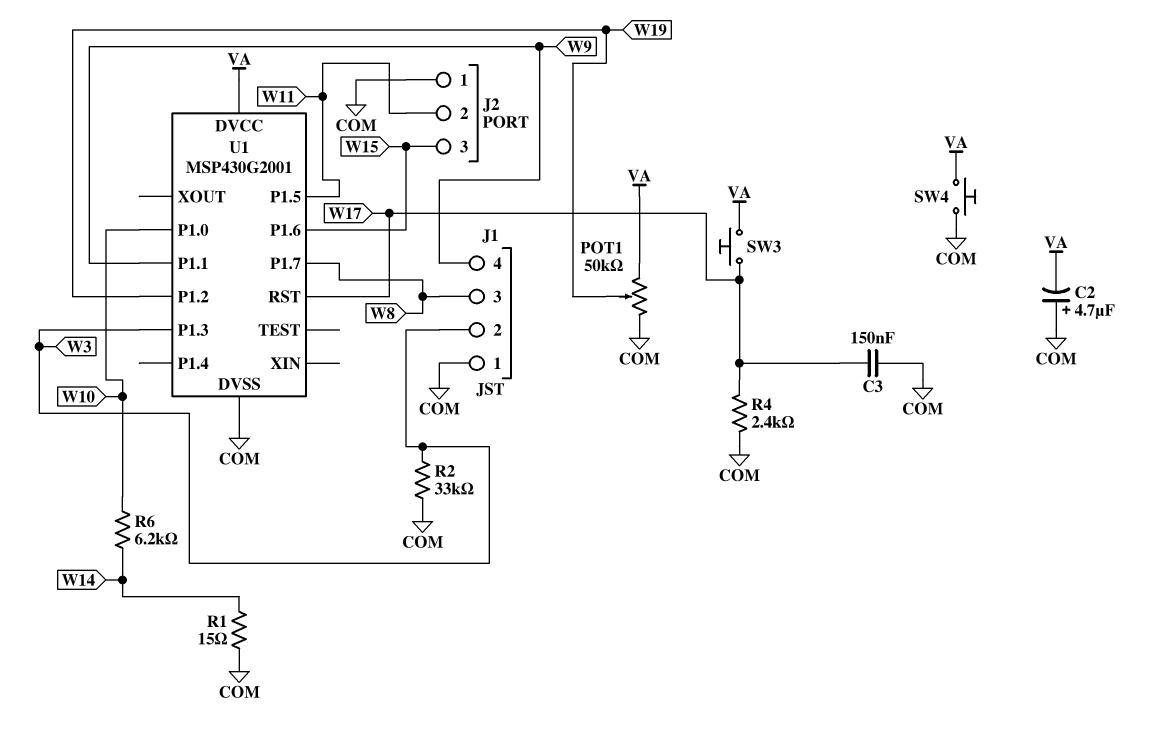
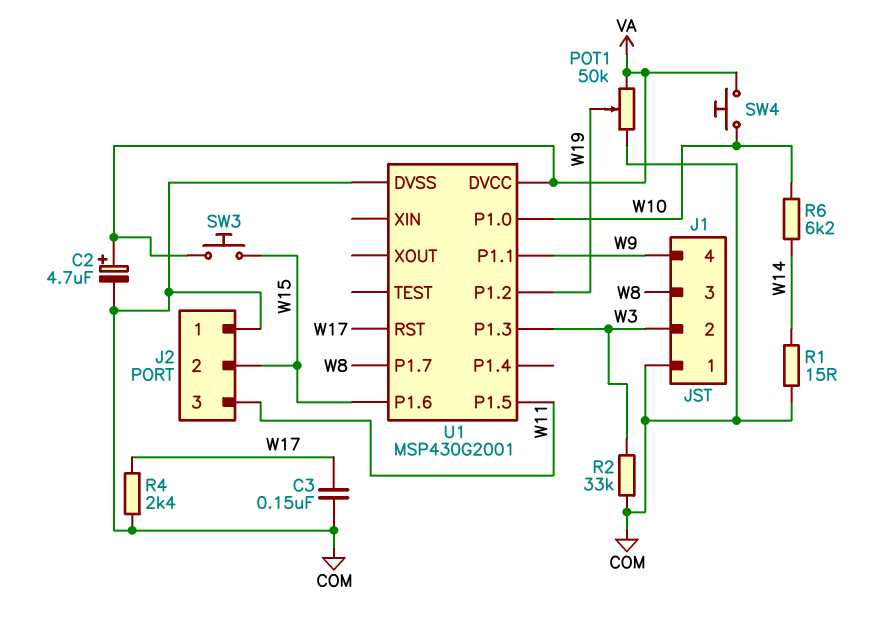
C2: 4.7uF (plus COM, minus VA) -> 4.7uF (plus VA, minus COM)
J2 pin 2: W11 -> W15
J2 pin 3: W15 -> W11
SW3: button (VA, W17) -> button (VA, W15)
SW4: button (COM, VA) -> button (VA, W10)

